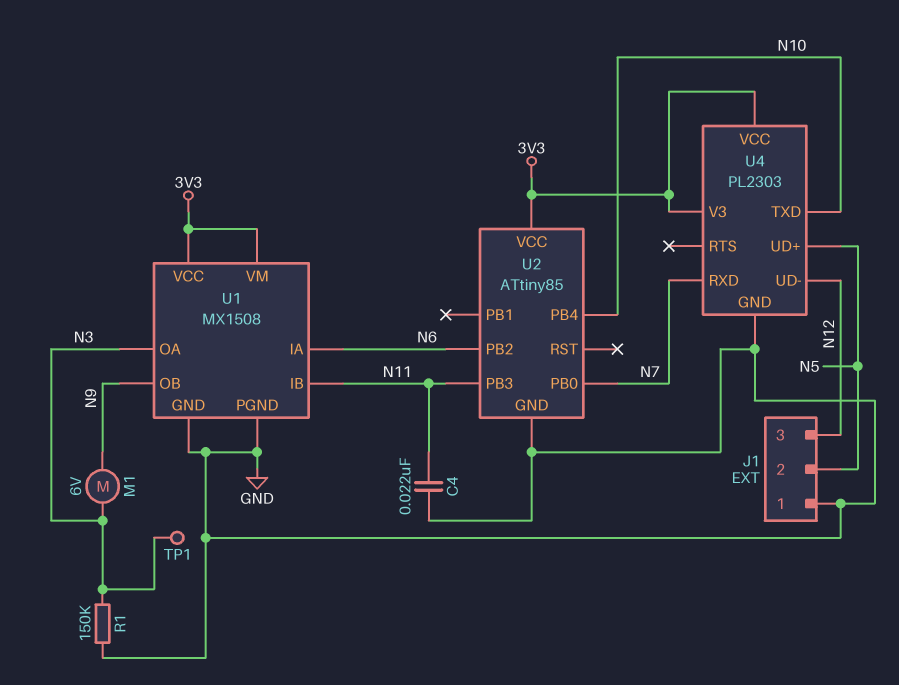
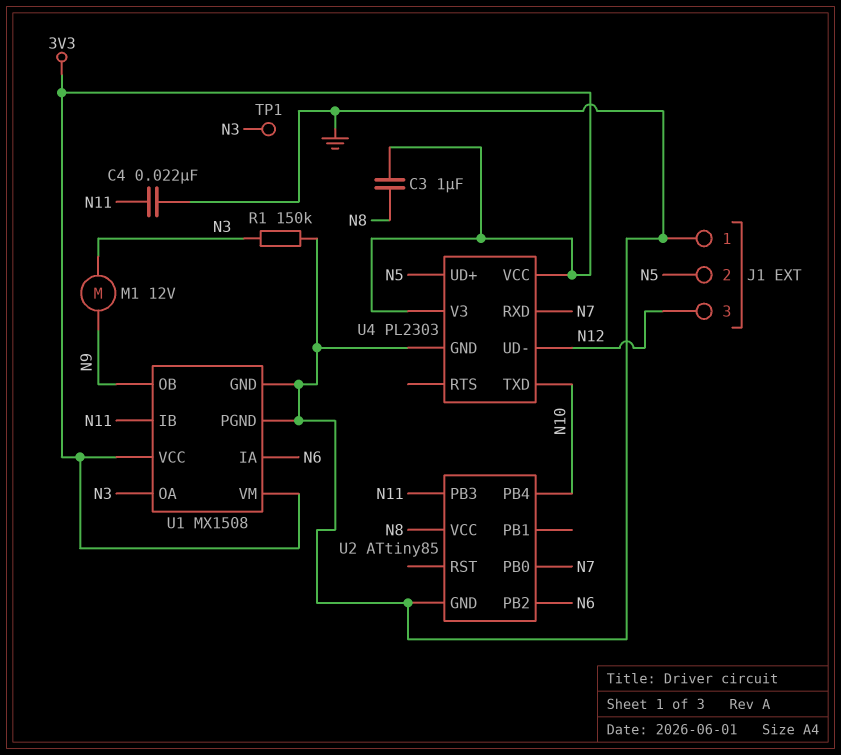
C3: none -> 1uF (3V3, N8)
M1: motor 6V (N3, N9) -> motor 12V (N3, N9)
U2 pin VCC: 3V3 -> N8

